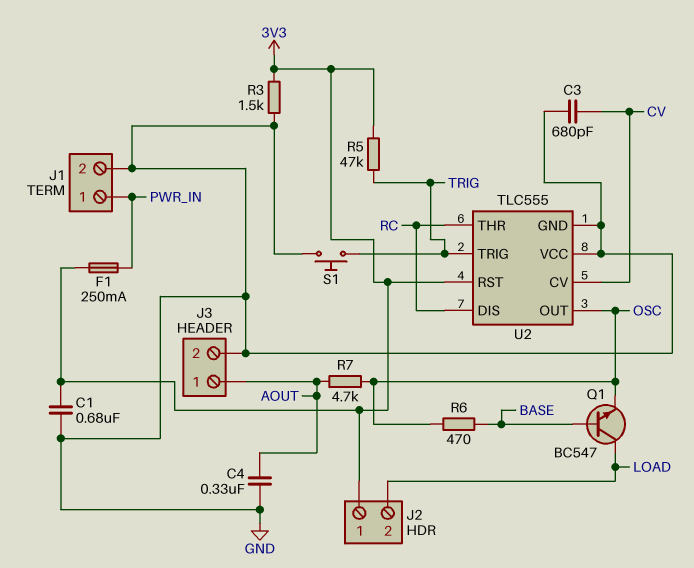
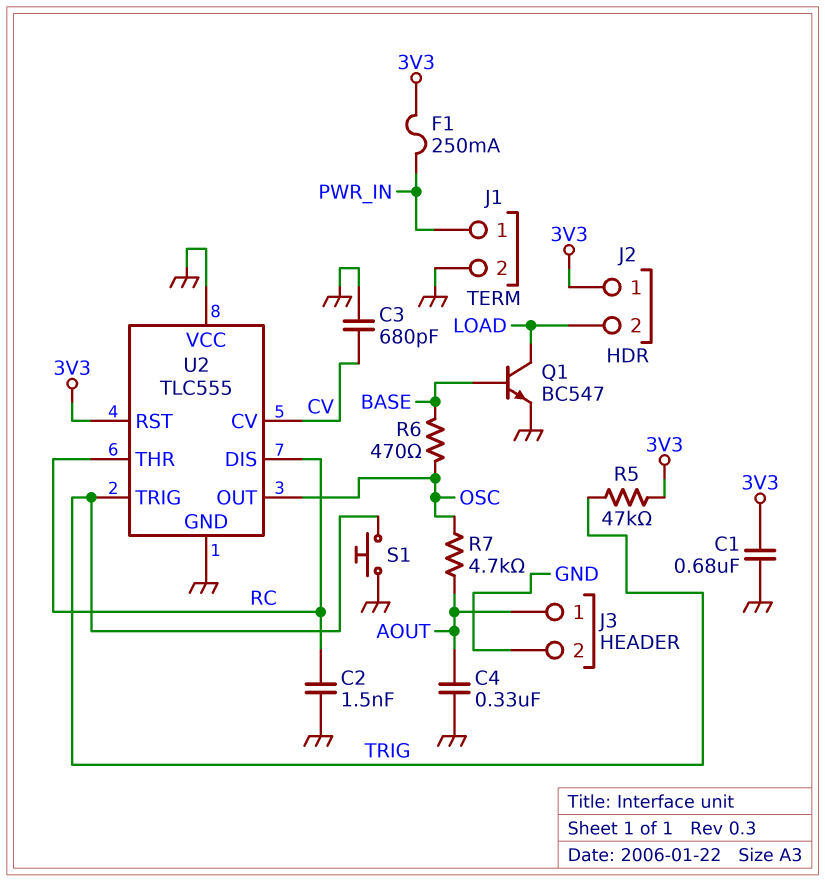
C2: none -> 1.5nF (GND, RC)
Q1: NPN BC547 (B BASE, C LOAD, E OSC) -> NPN BC547 (B BASE, C LOAD, E GND)
R3: 1.5k (3V3, GND) -> none

